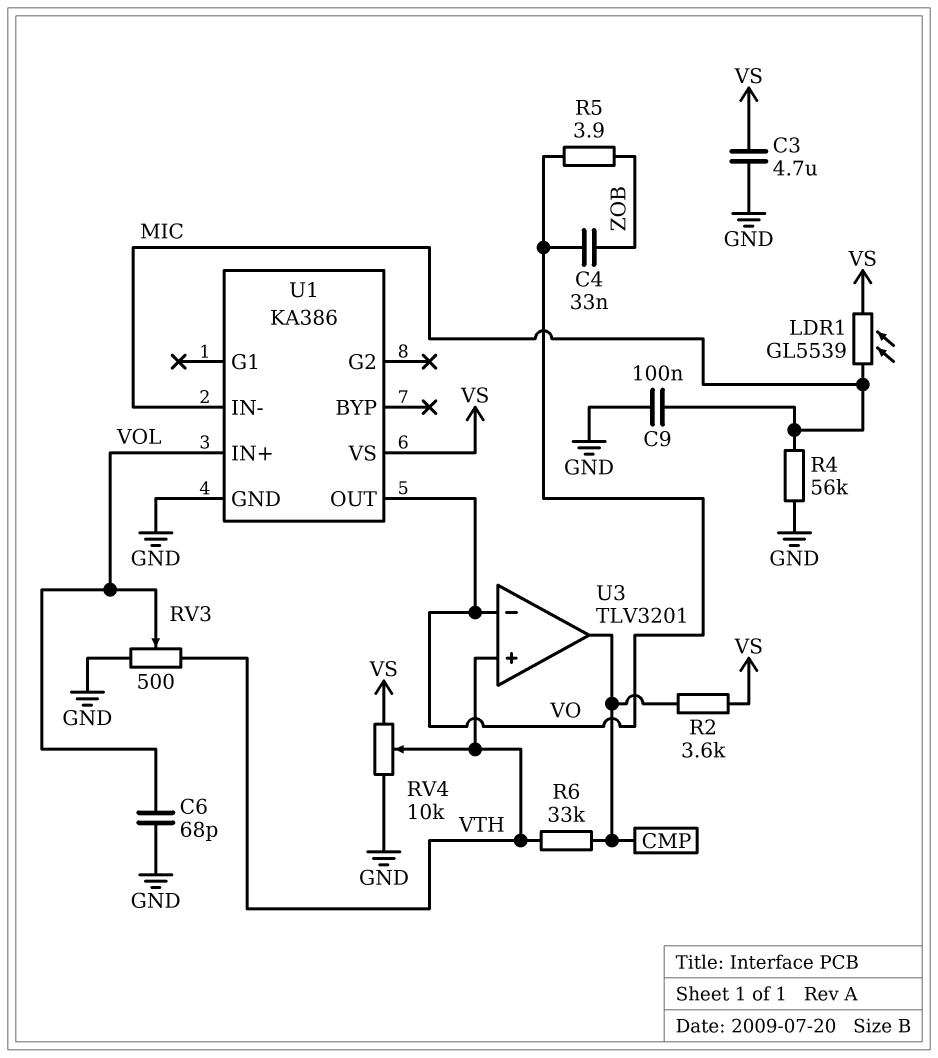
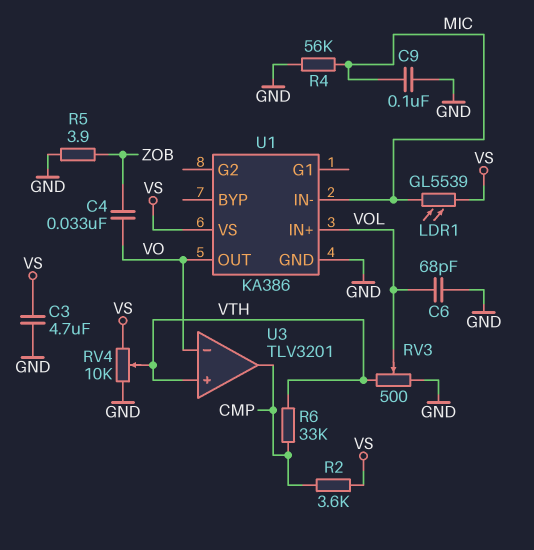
R5: 3.9 (VO, ZOB) -> 3.9 (GND, ZOB)

